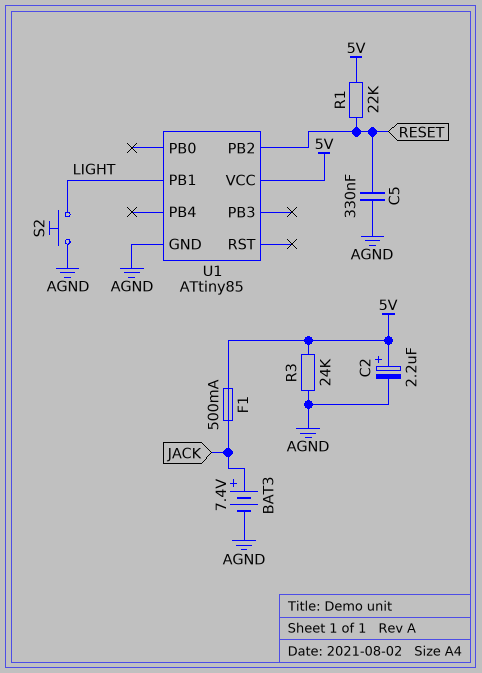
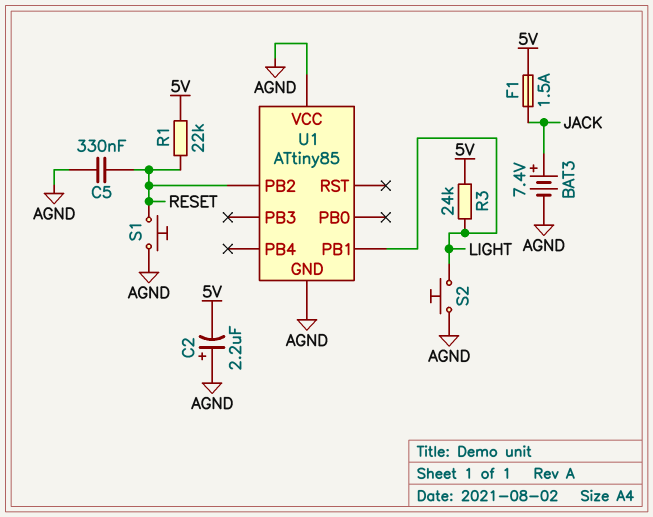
C2: 2.2uF (plus 5V, minus AGND) -> 2.2uF (plus AGND, minus 5V)
F1: 500mA (5V, JACK) -> 1.5A (5V, JACK)
R3: 24k (5V, AGND) -> 24k (5V, LIGHT)
S1: none -> button (AGND, RESET)
U1 pin VCC: 5V -> AGND

